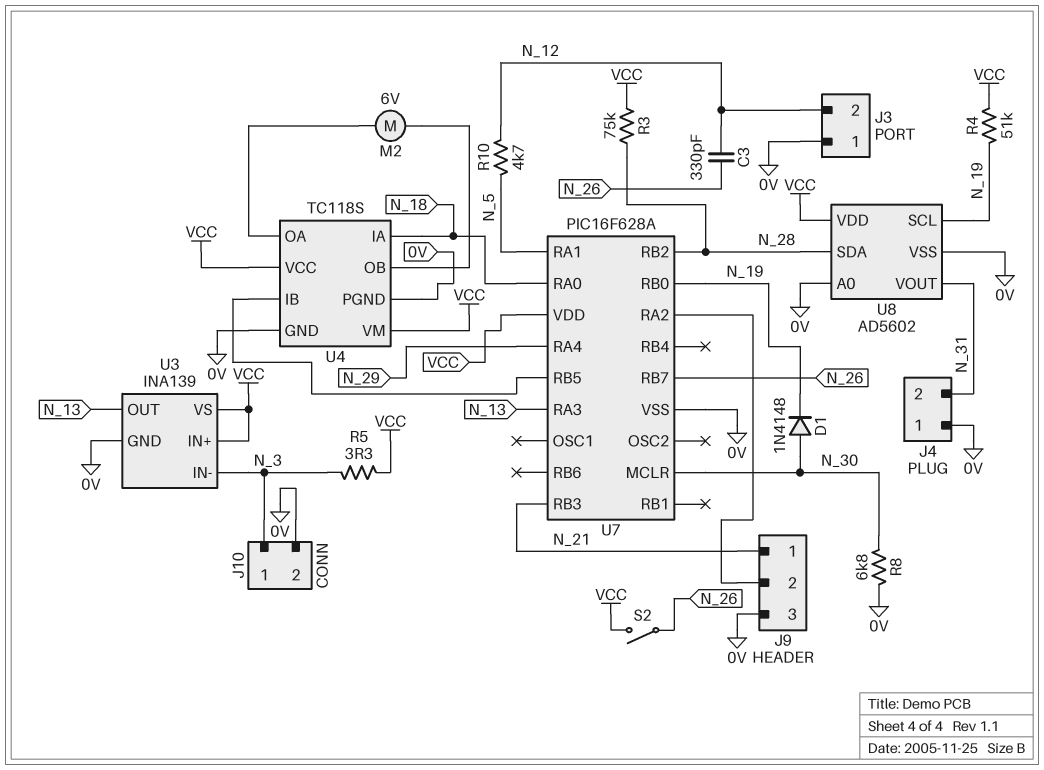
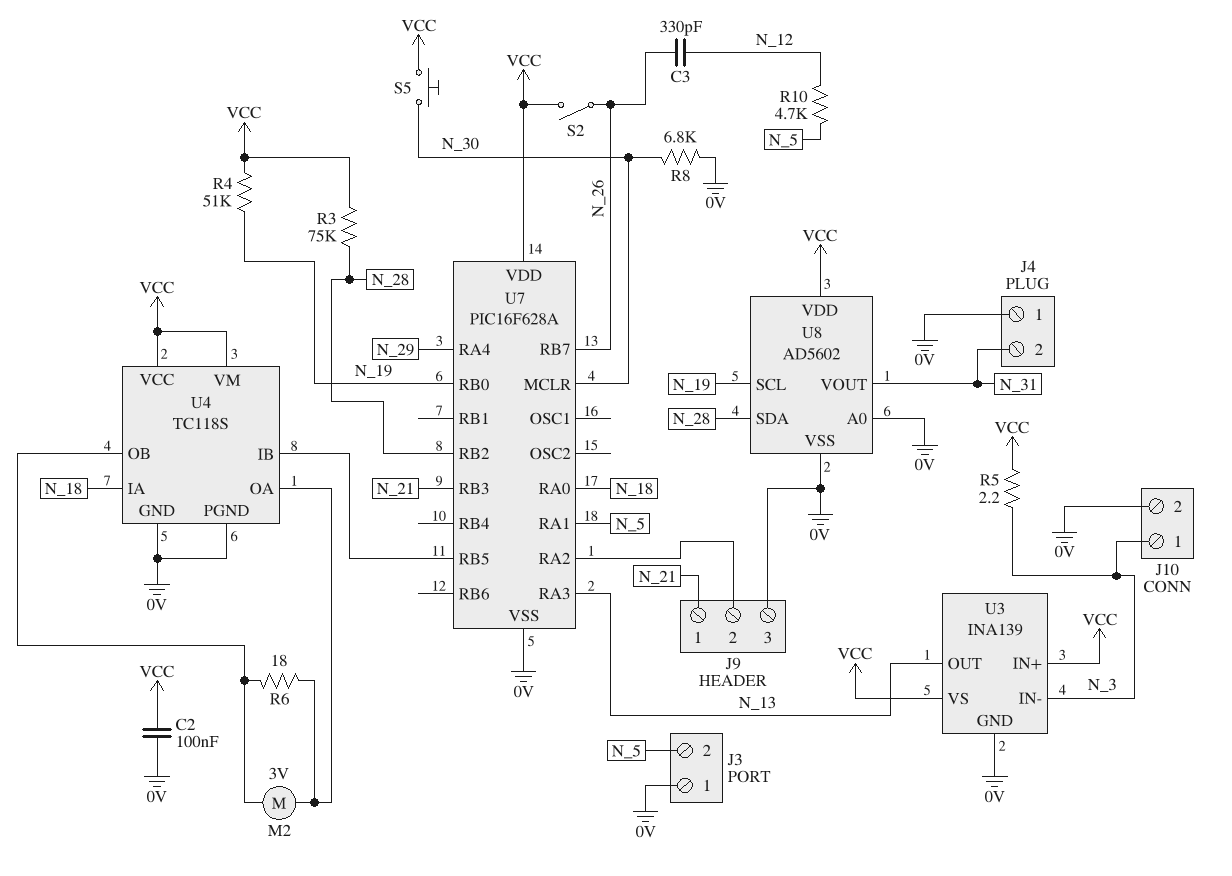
C2: none -> 100nF (0V, VCC)
D1: diode 1N4148 (A N_30, K N_19) -> none
J3 pin 2: N_12 -> N_5
M2: motor 6V (U4/OA, U4/OB) -> motor 3V (U4/OA, U4/OB)
R5: 3.3 (N_3, VCC) -> 2.2 (N_3, VCC)
R6: none -> 18 (U4/OA, U4/OB)
S5: none -> button (N_30, VCC)

